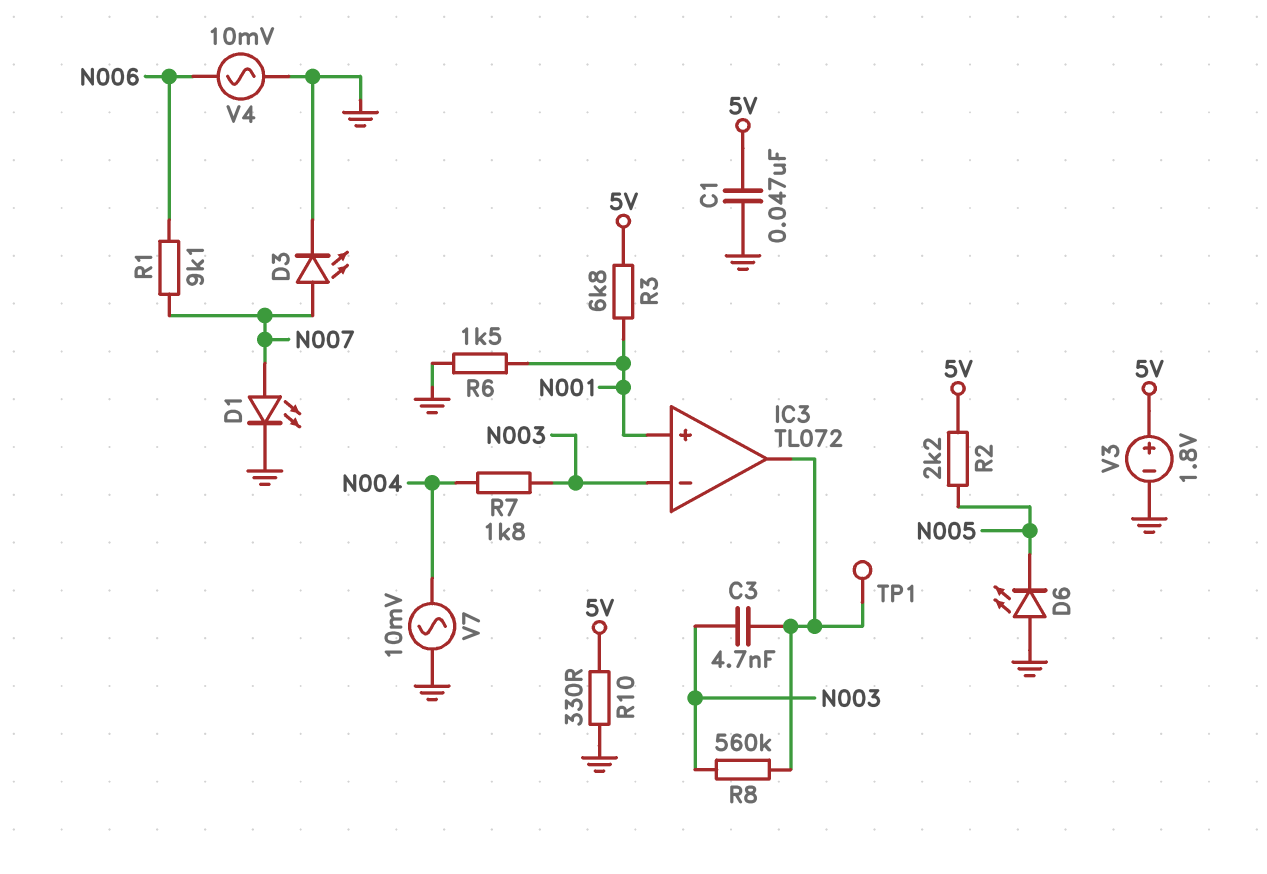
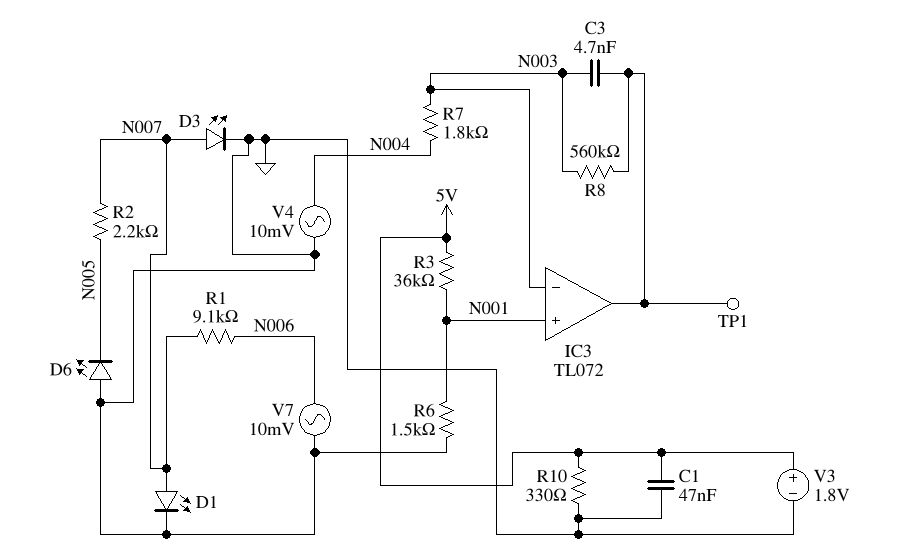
R2: 2.2k (5V, N005) -> 2.2k (N005, N007)
R3: 6.8k (5V, N001) -> 36k (5V, N001)
V4: AC 10mV (GND, N006) -> AC 10mV (GND, N004)
V7: AC 10mV (GND, N004) -> AC 10mV (GND, N006)

